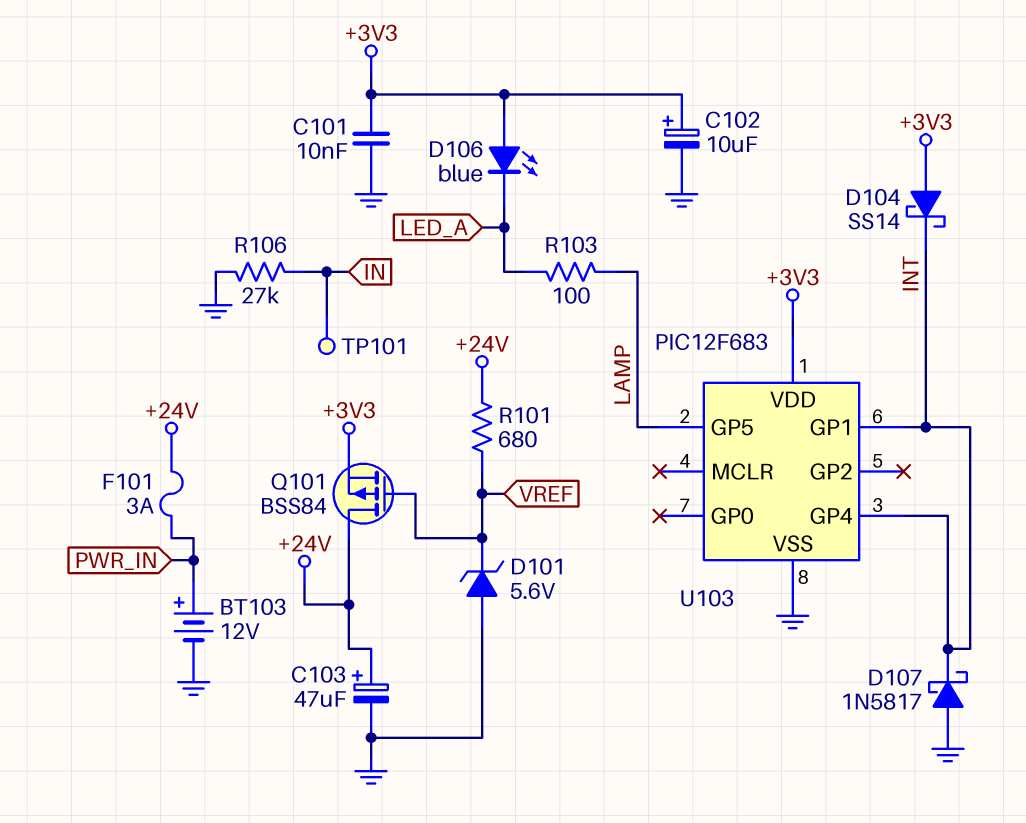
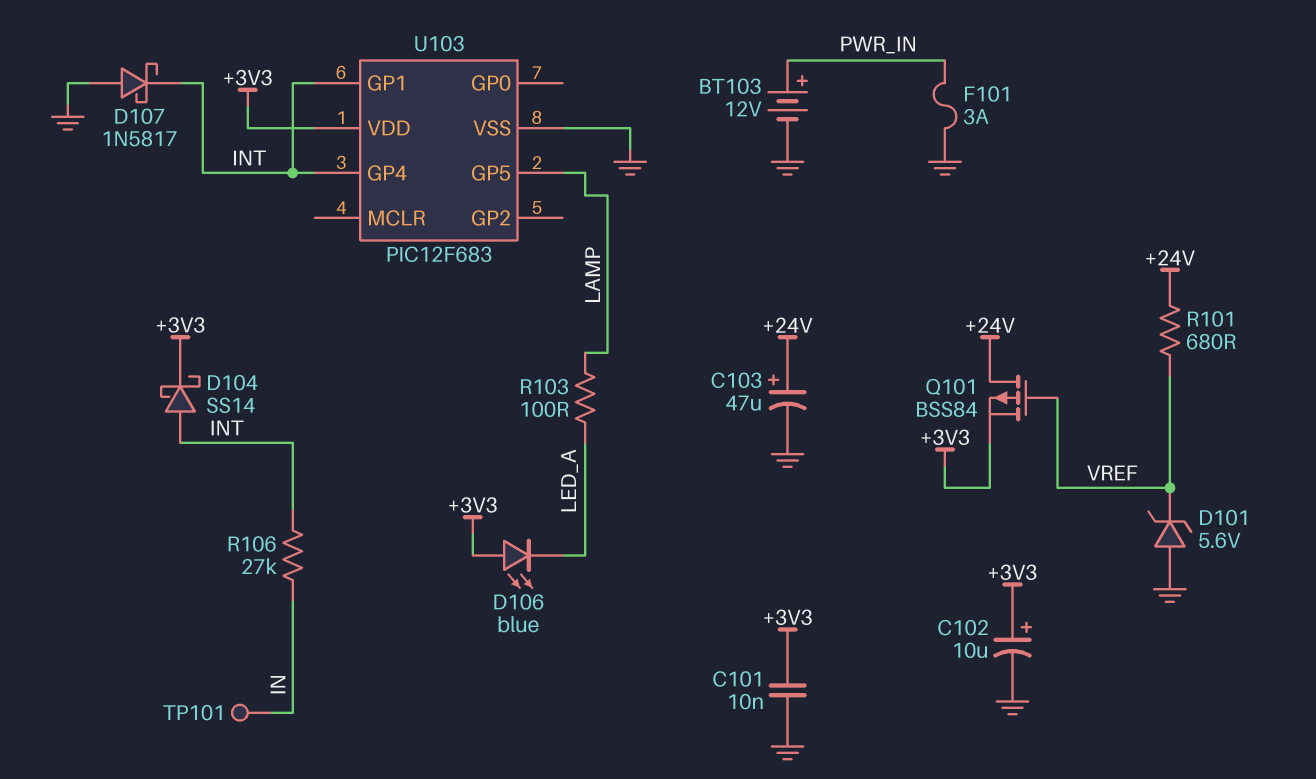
D104: schottky SS14 (A +3V3, K INT) -> schottky SS14 (A INT, K +3V3)
F101: 3A (+24V, PWR_IN) -> 3A (GND, PWR_IN)
R106: 27k (GND, IN) -> 27k (IN, INT)

